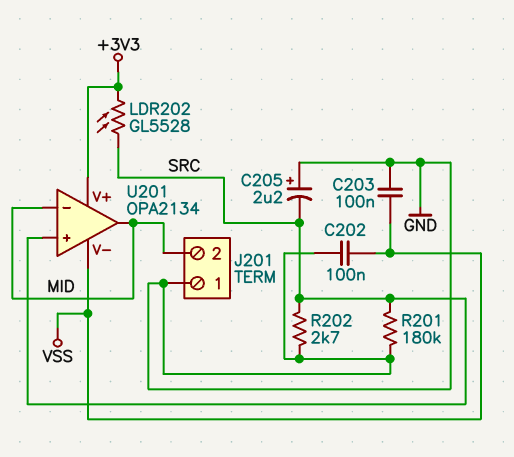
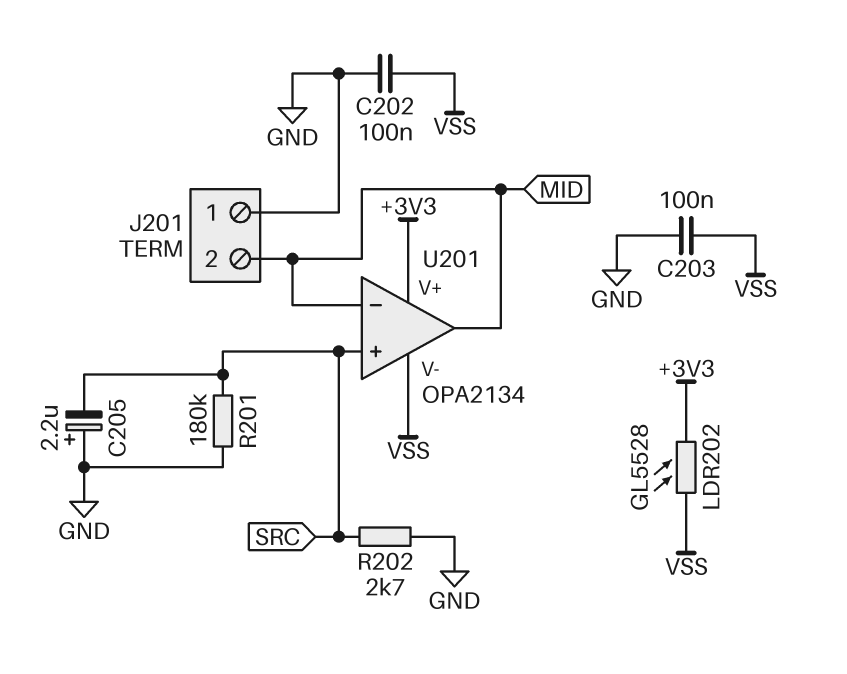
LDR202: GL5528 (+3V3, SRC) -> GL5528 (+3V3, VSS)

